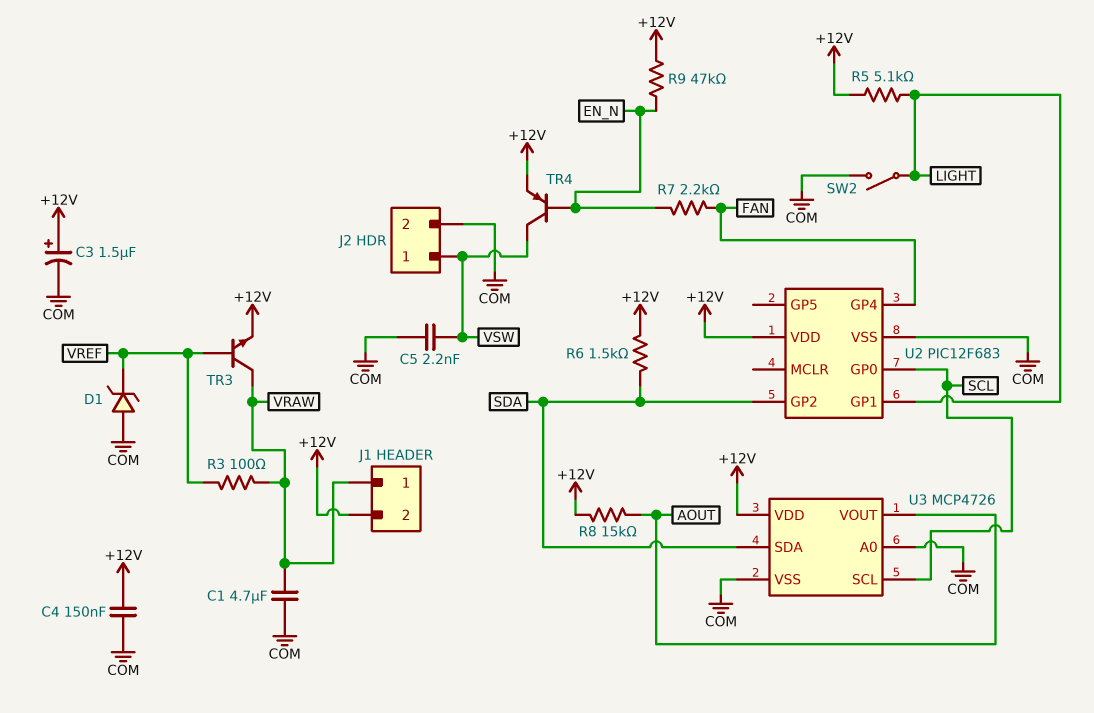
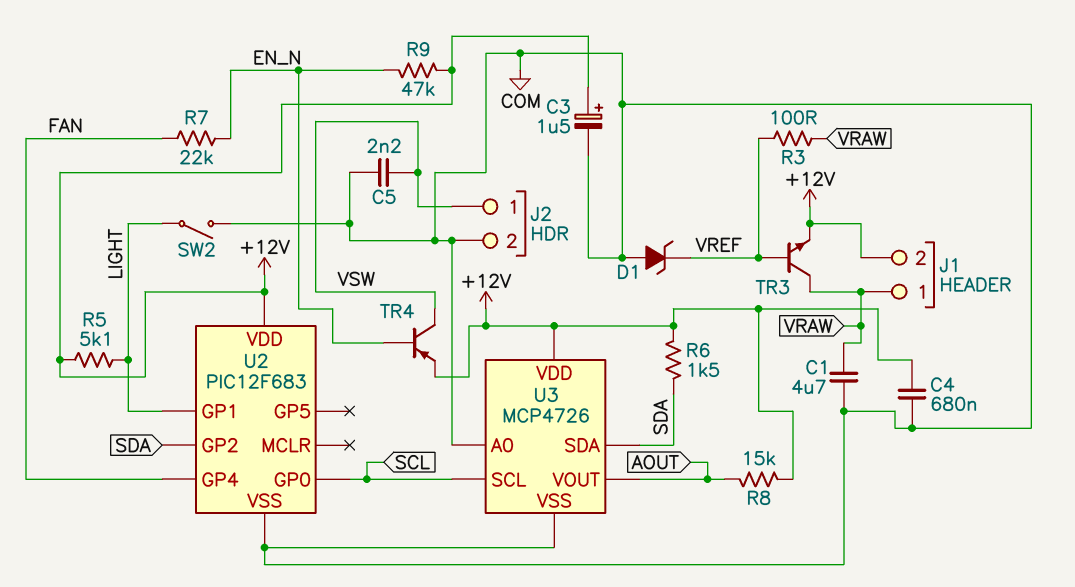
C4: 150nF (+12V, COM) -> 680nF (+12V, COM)
R7: 2.2k (EN_N, FAN) -> 22k (EN_N, FAN)

